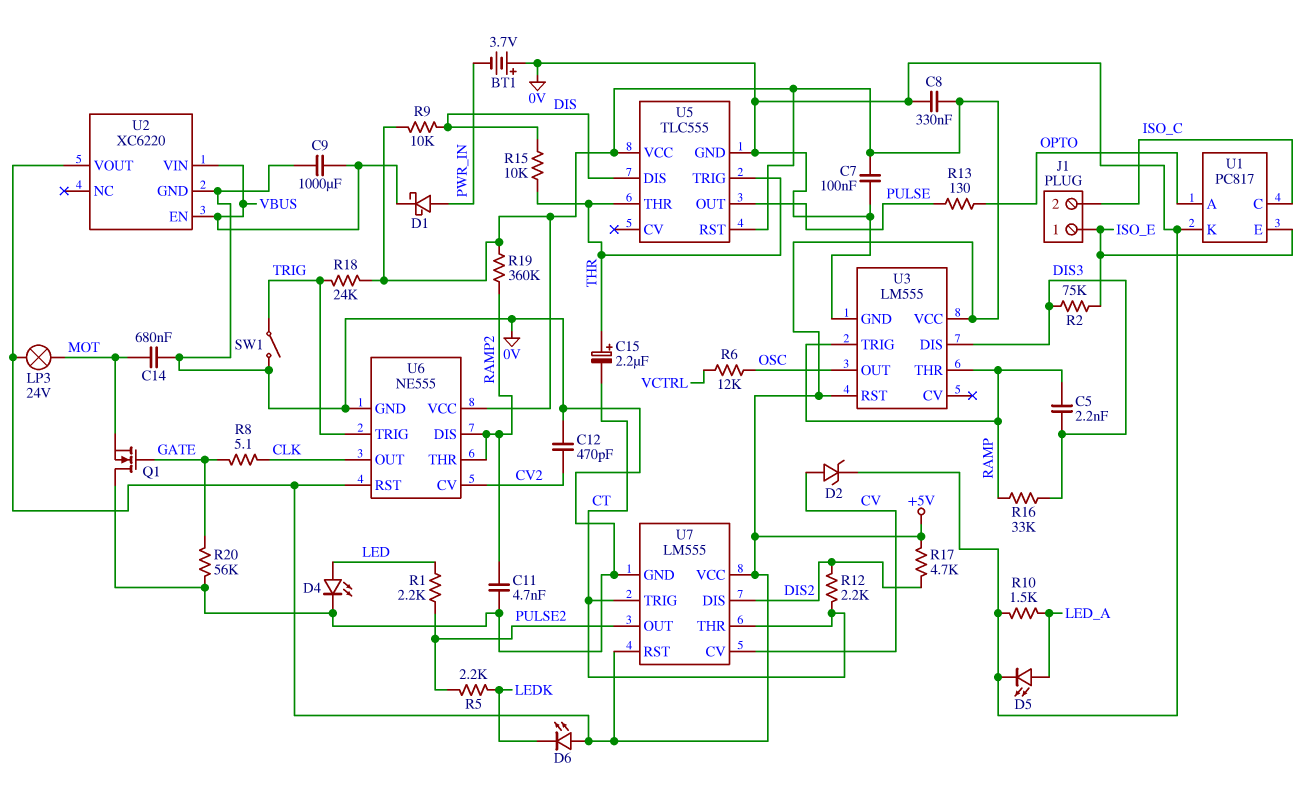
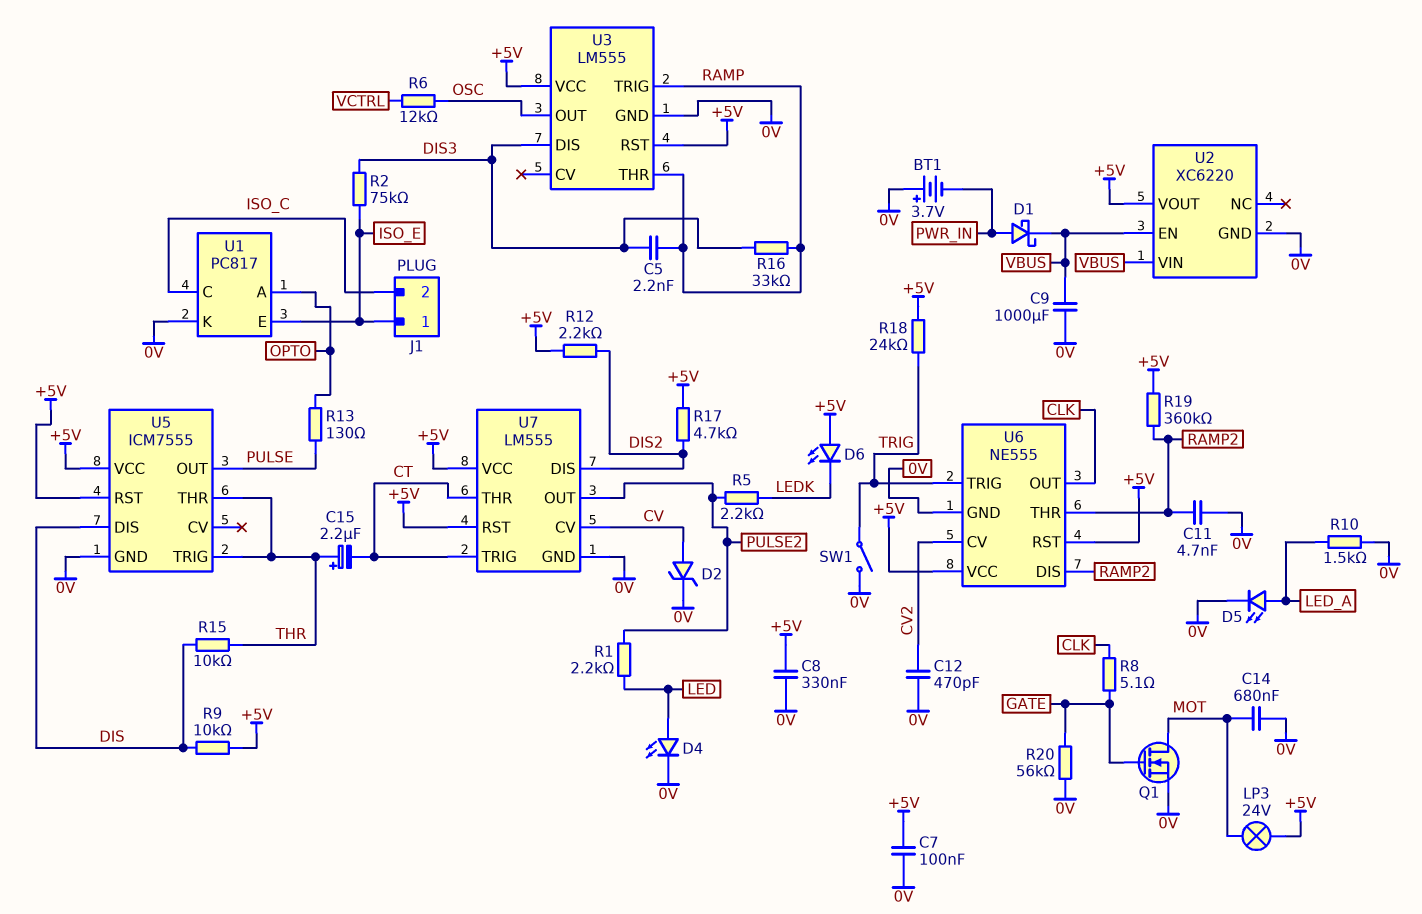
Q1: NMOS (G GATE, D 0V, S MOT) -> NMOS (G GATE, D MOT, S 0V)
R12: 2.2k (CT, DIS2) -> 2.2k (+5V, DIS2)
U5: TLC555 -> ICM7555

